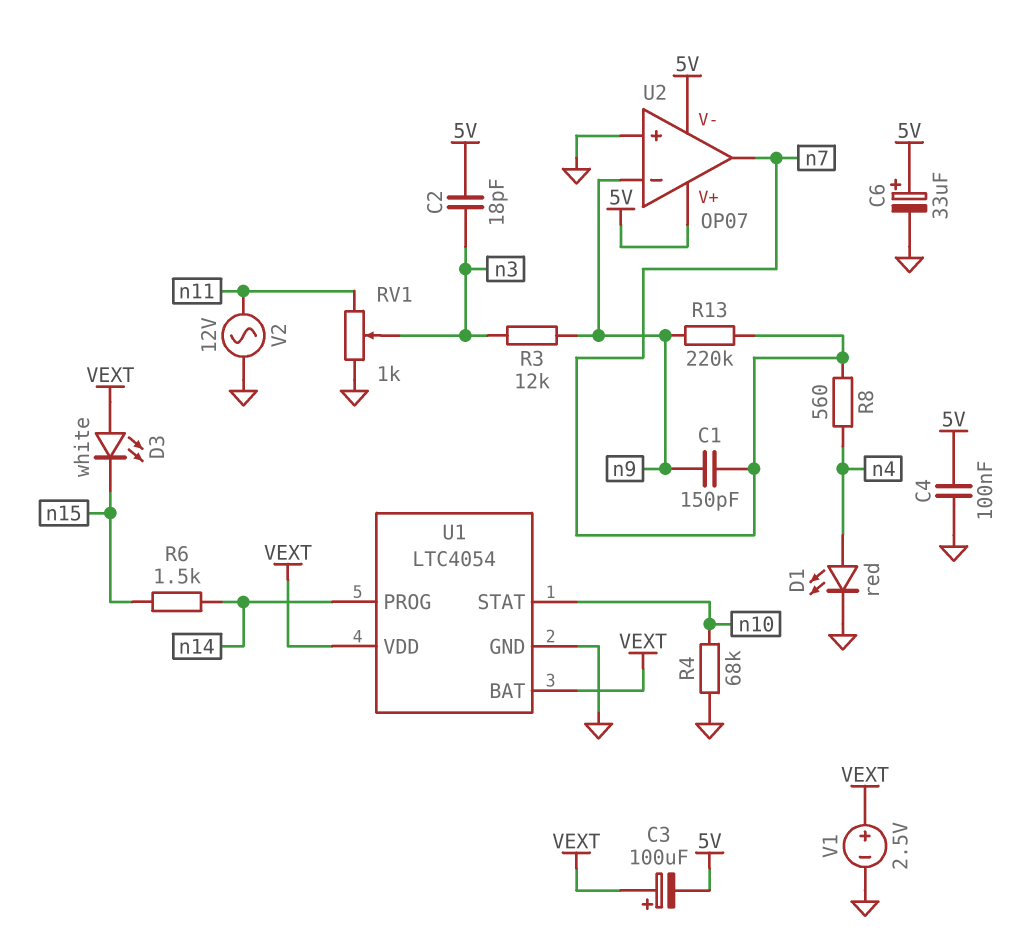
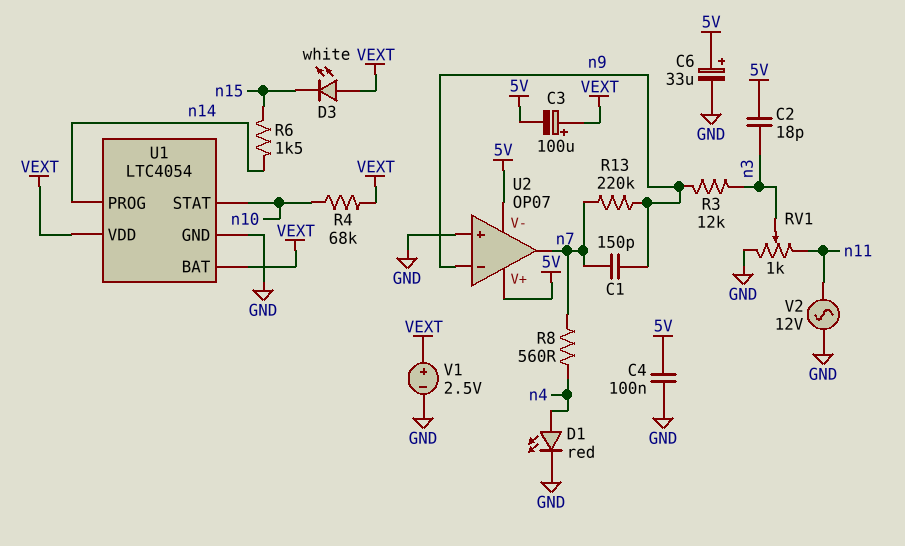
R4: 68k (GND, n10) -> 68k (VEXT, n10)

